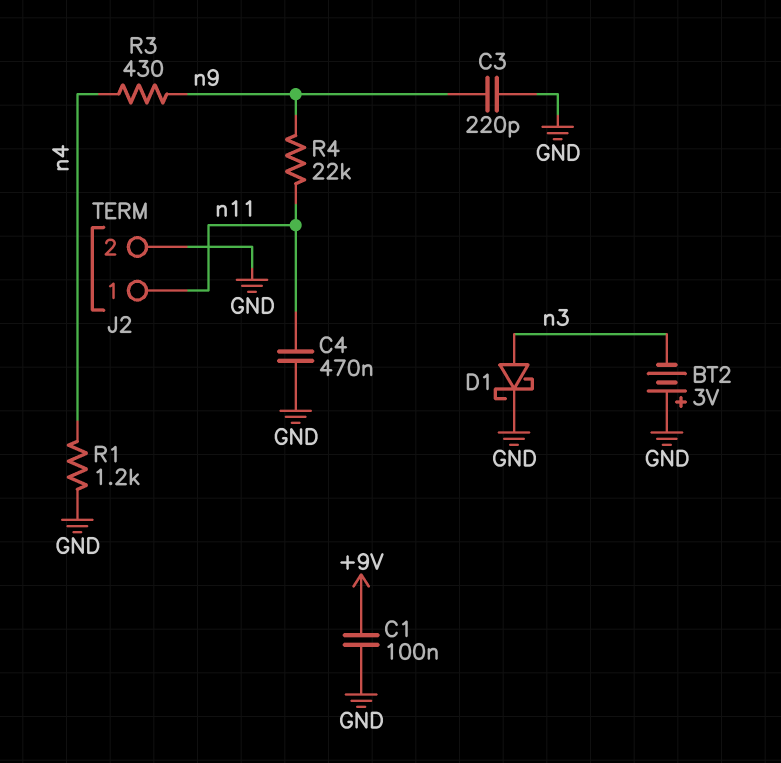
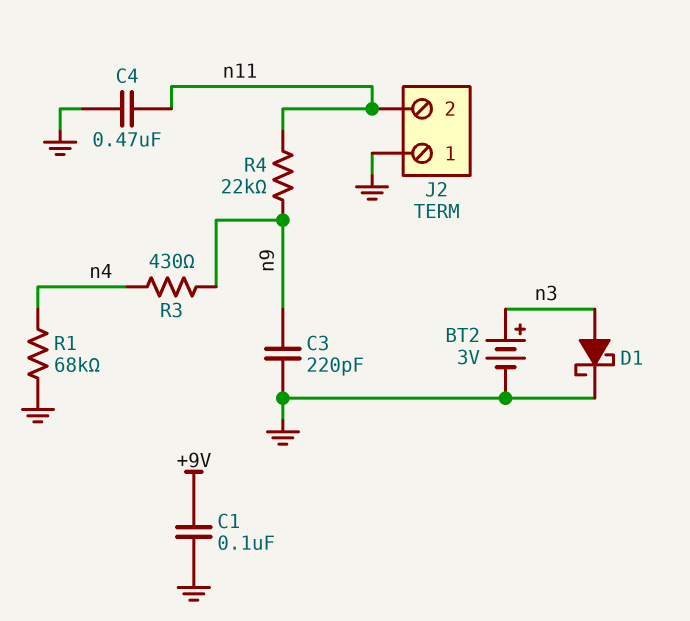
BT2: 3V (plus GND, minus n3) -> 3V (plus n3, minus GND)
J2 pin 1: n11 -> GND
J2 pin 2: GND -> n11
R1: 1.2k (GND, n4) -> 68k (GND, n4)

